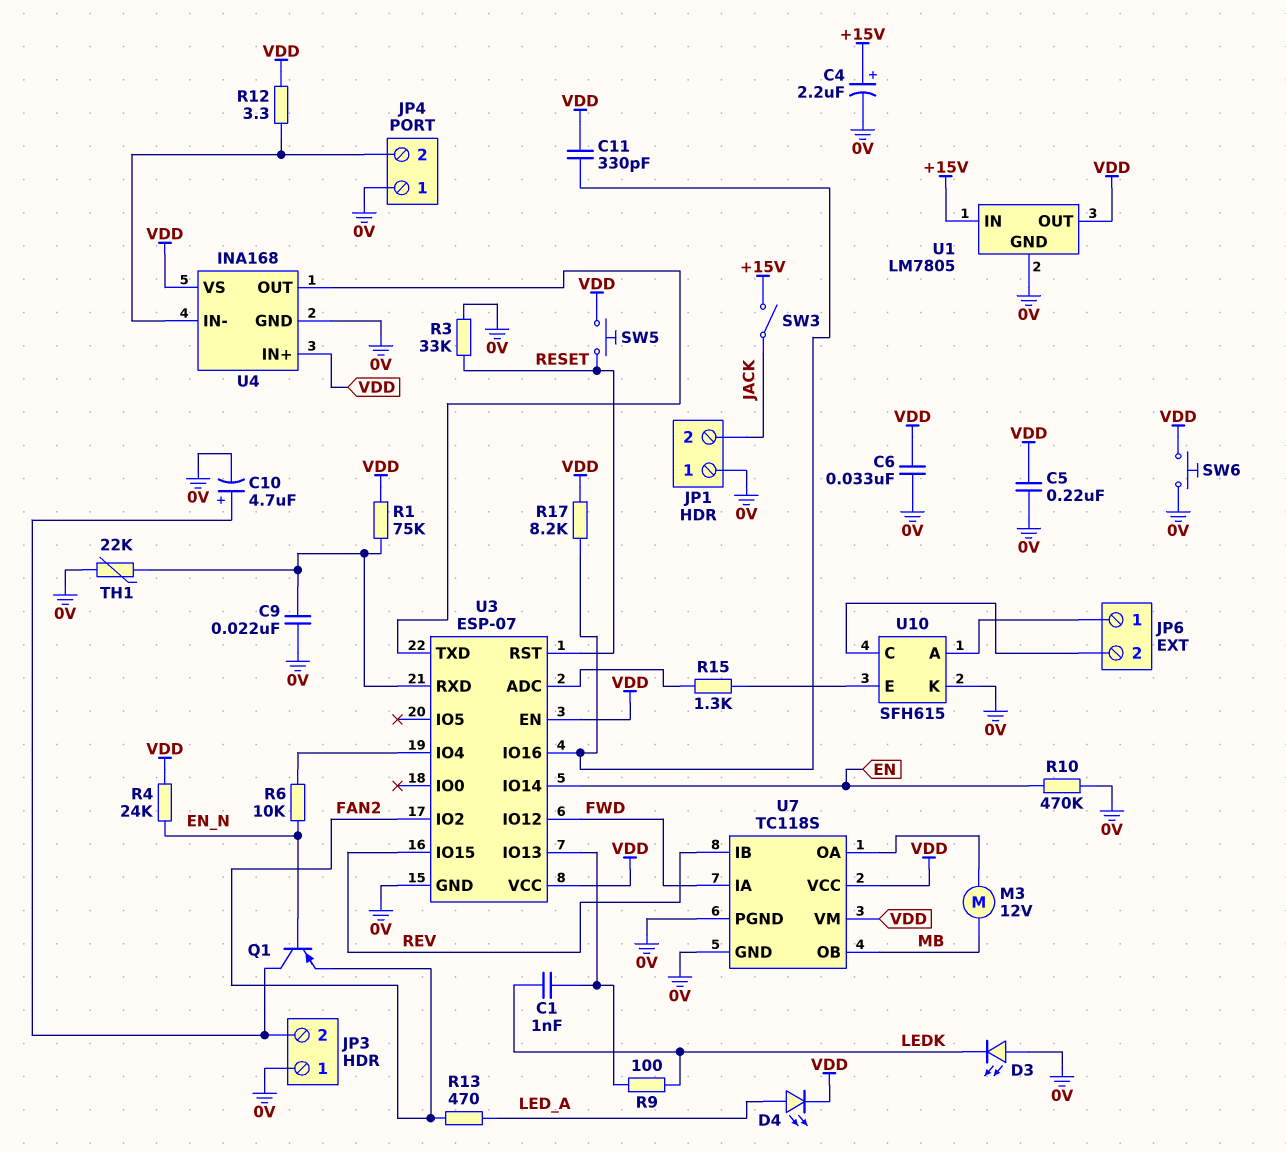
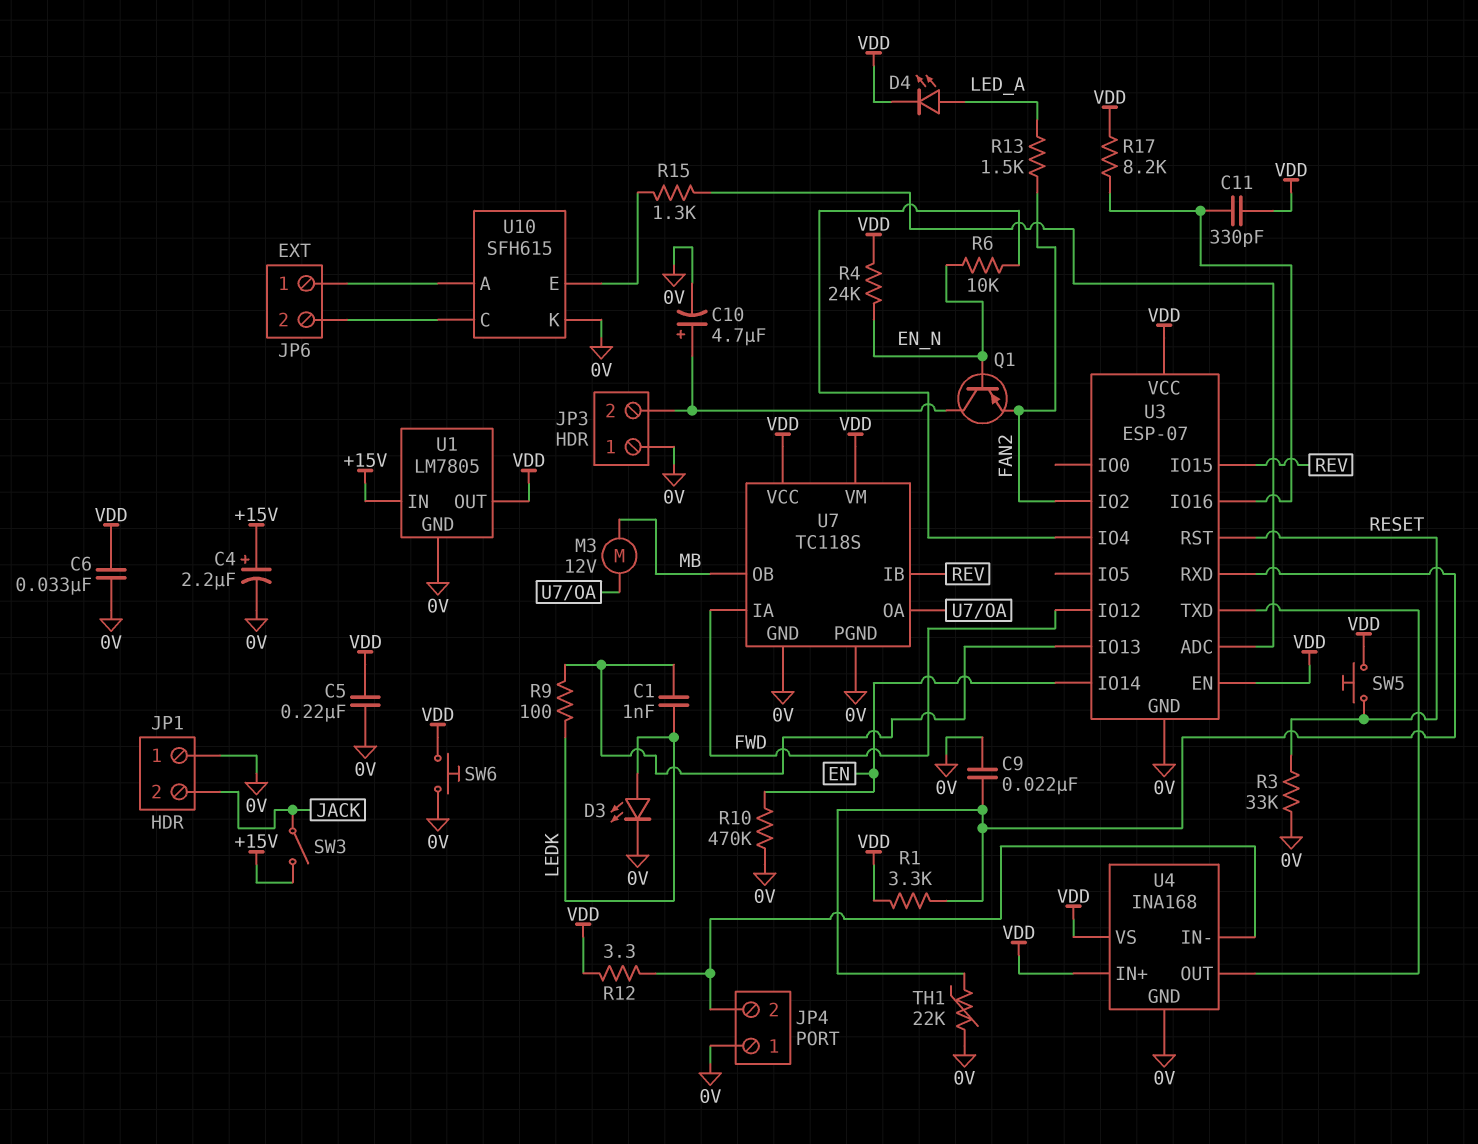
D3: LED (A 0V, K LEDK) -> LED (A LEDK, K 0V)
R1: 75k (U3/RXD, VDD) -> 3.3k (U3/RXD, VDD)
R13: 470 (FAN2, LED_A) -> 1.5k (FAN2, LED_A)

